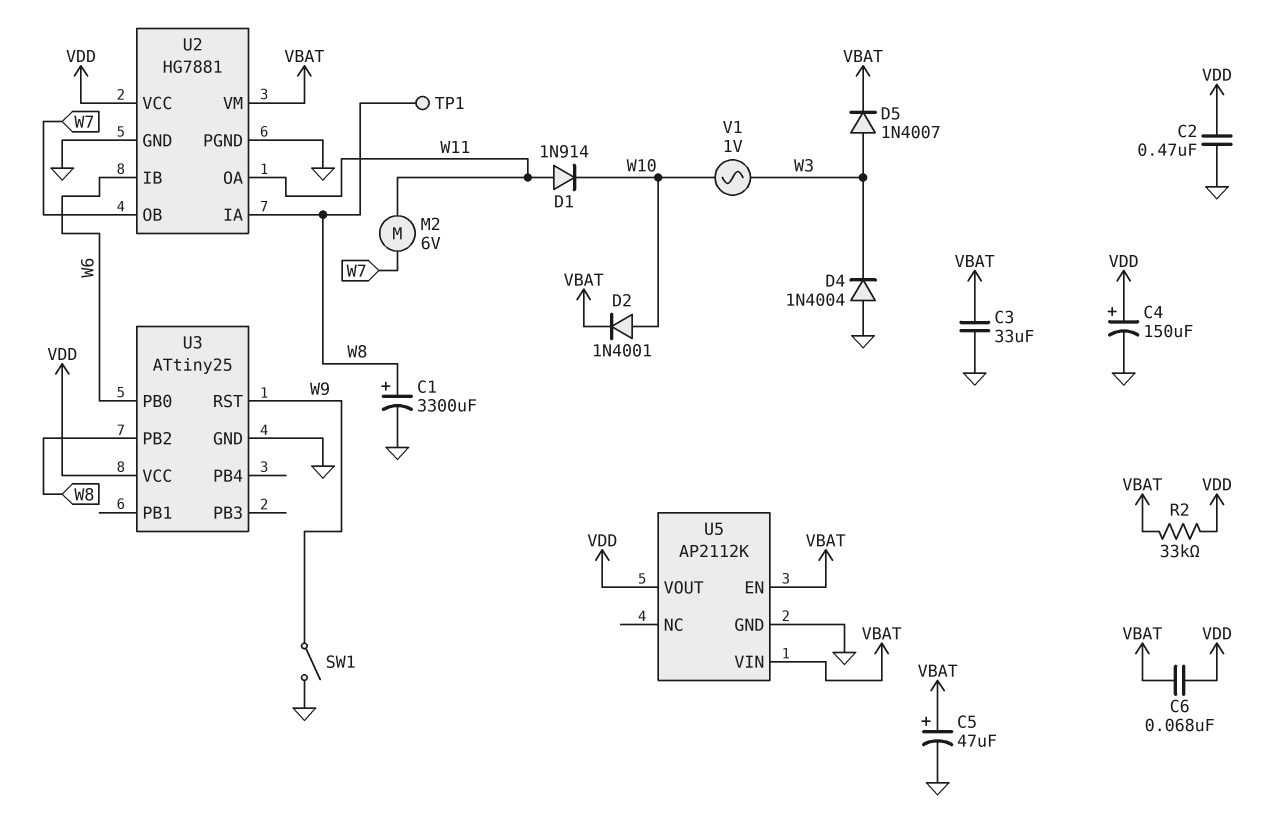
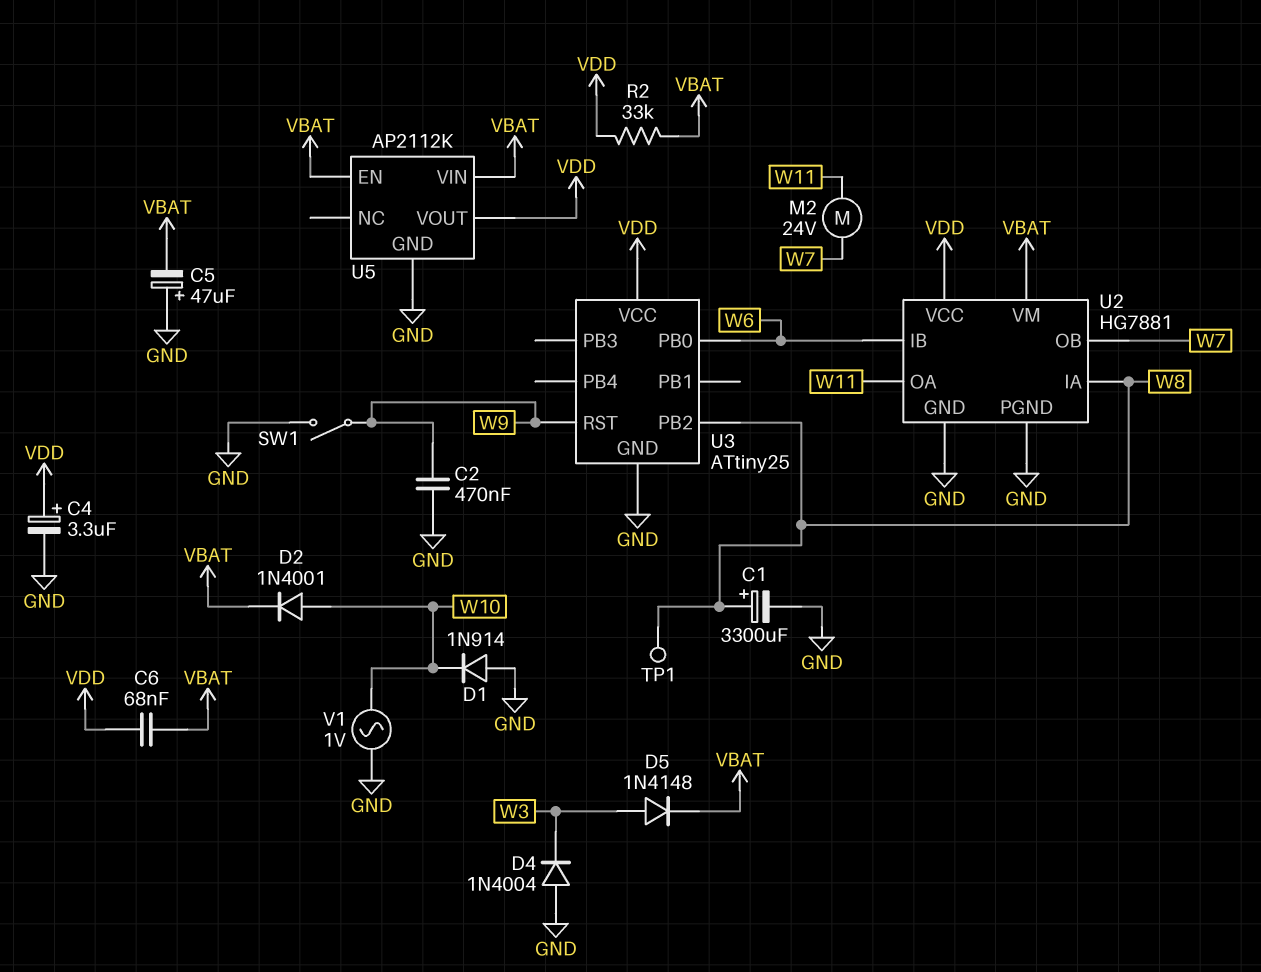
C2: 470nF (GND, VDD) -> 470nF (GND, W9)
C3: 33uF (GND, VBAT) -> none
C4: 150uF (plus VDD, minus GND) -> 3.3uF (plus VDD, minus GND)
C5: 47uF (plus VBAT, minus GND) -> 47uF (plus GND, minus VBAT)
D1: diode 1N914 (A W11, K W10) -> diode 1N914 (A GND, K W10)
D5: diode 1N4007 (A W3, K VBAT) -> diode 1N4148 (A W3, K VBAT)
M2: motor 6V (W7, W11) -> motor 24V (W7, W11)
V1: AC 1V (W3, W10) -> AC 1V (GND, W10)

